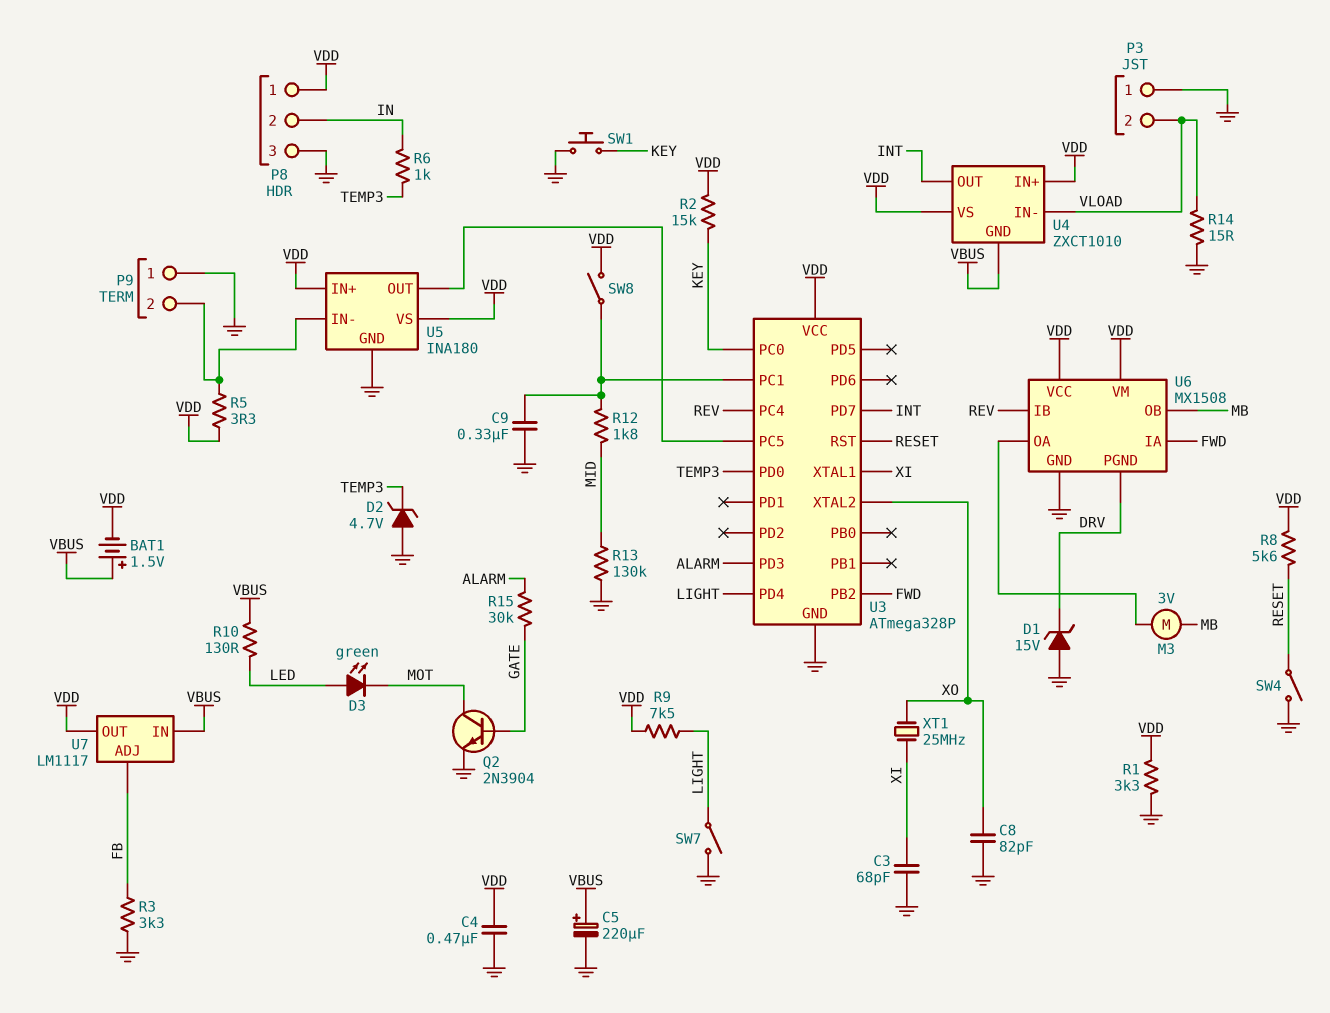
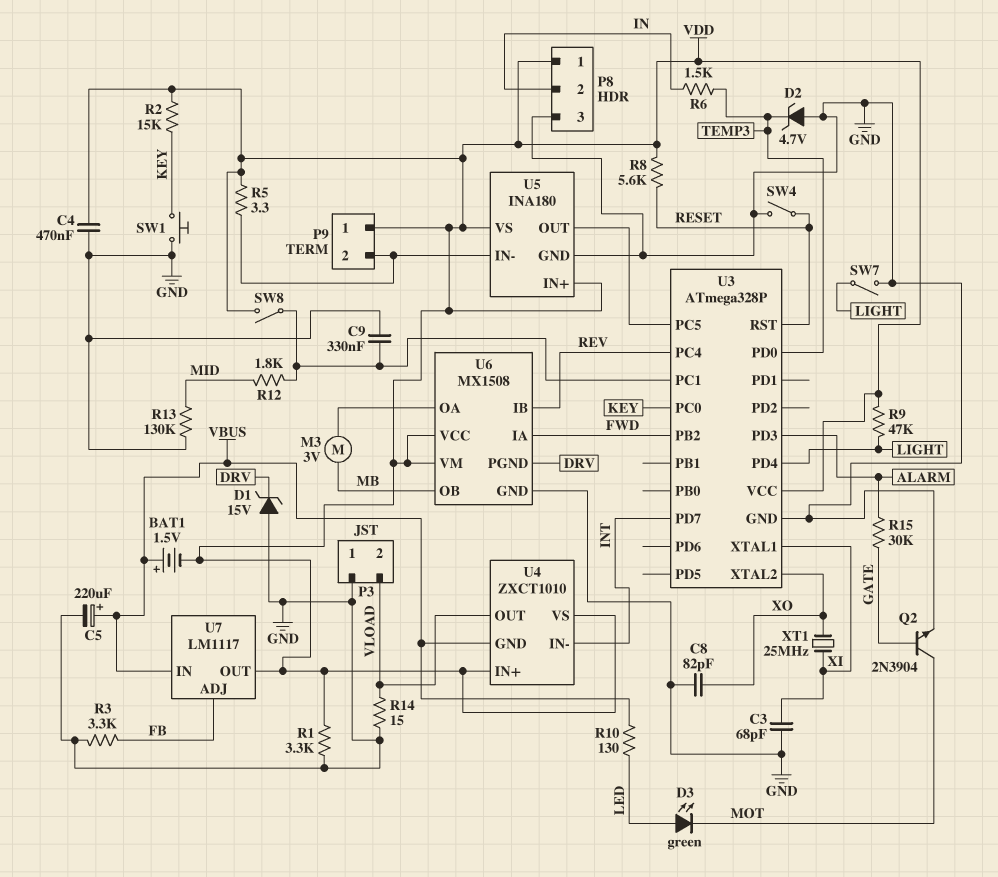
P9 pin 1: GND -> VDD
R6: 1k (IN, TEMP3) -> 1.5k (IN, TEMP3)
R9: 7.5k (LIGHT, VDD) -> 47k (LIGHT, VDD)
U4 pin IN-: VLOAD -> INT
U4 pin OUT: INT -> VLOAD

